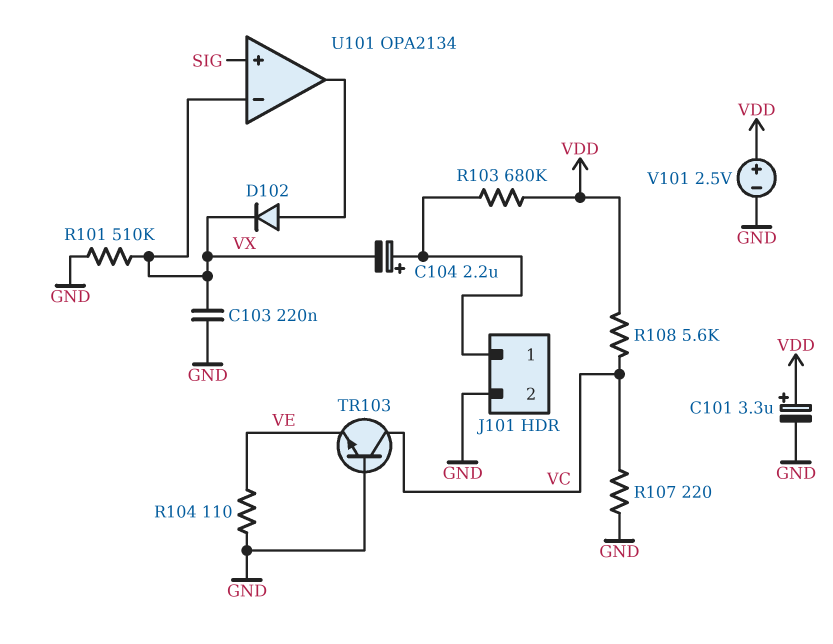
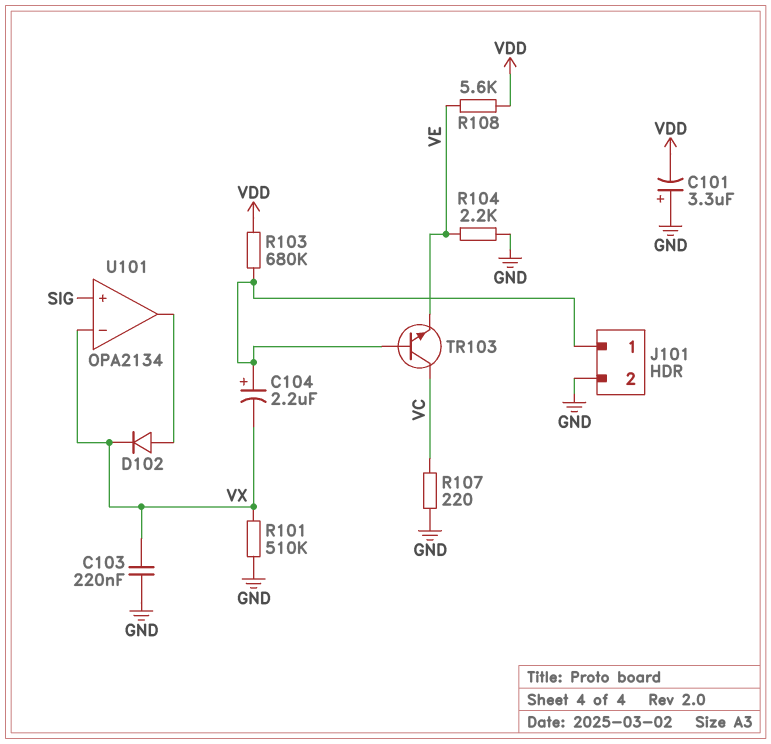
C101: 3.3uF (plus VDD, minus GND) -> 3.3uF (plus GND, minus VDD)
R104: 110 (GND, VE) -> 2.2k (GND, VE)
R108: 5.6k (VC, VDD) -> 5.6k (VDD, VE)
TR103: NPN (B GND, C VC, E VE) -> NPN (B J101/1, C VC, E VE)
V101: 2.5V (plus VDD, minus GND) -> none

